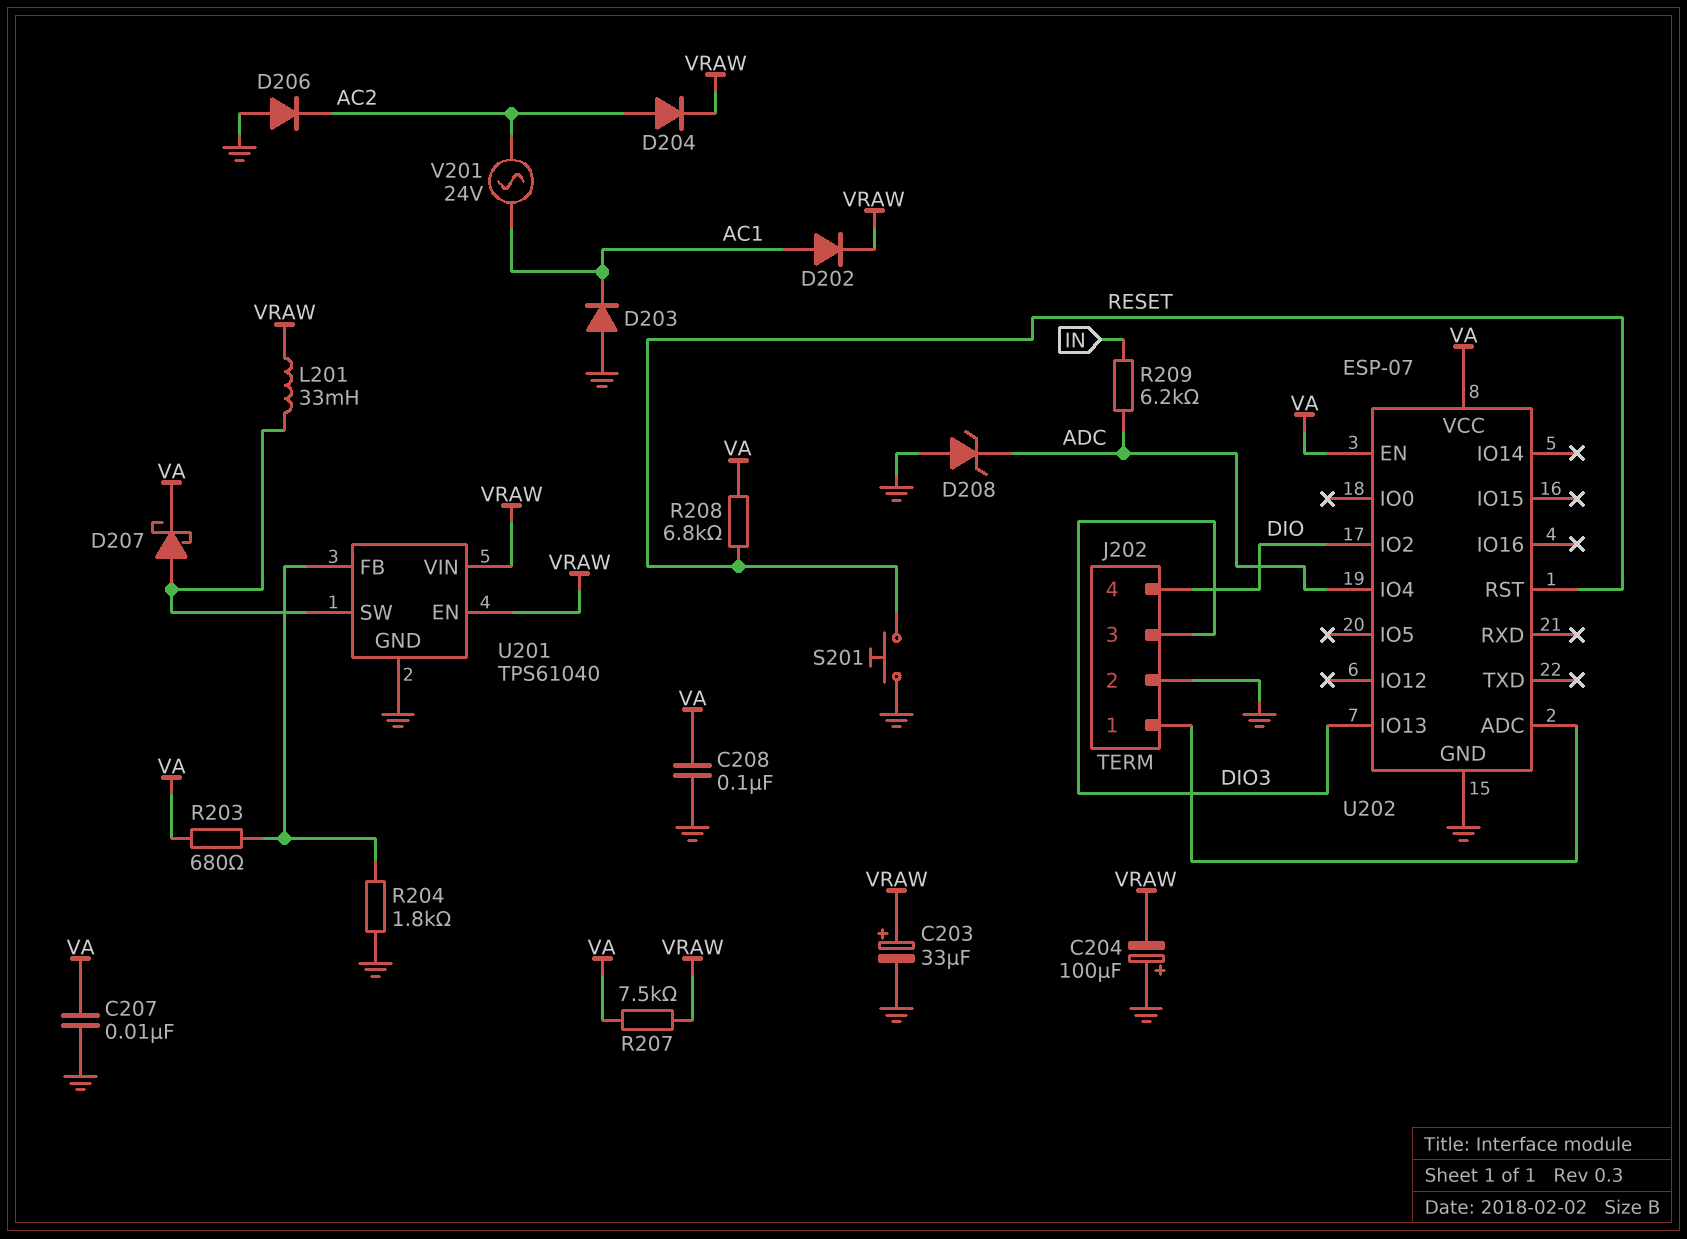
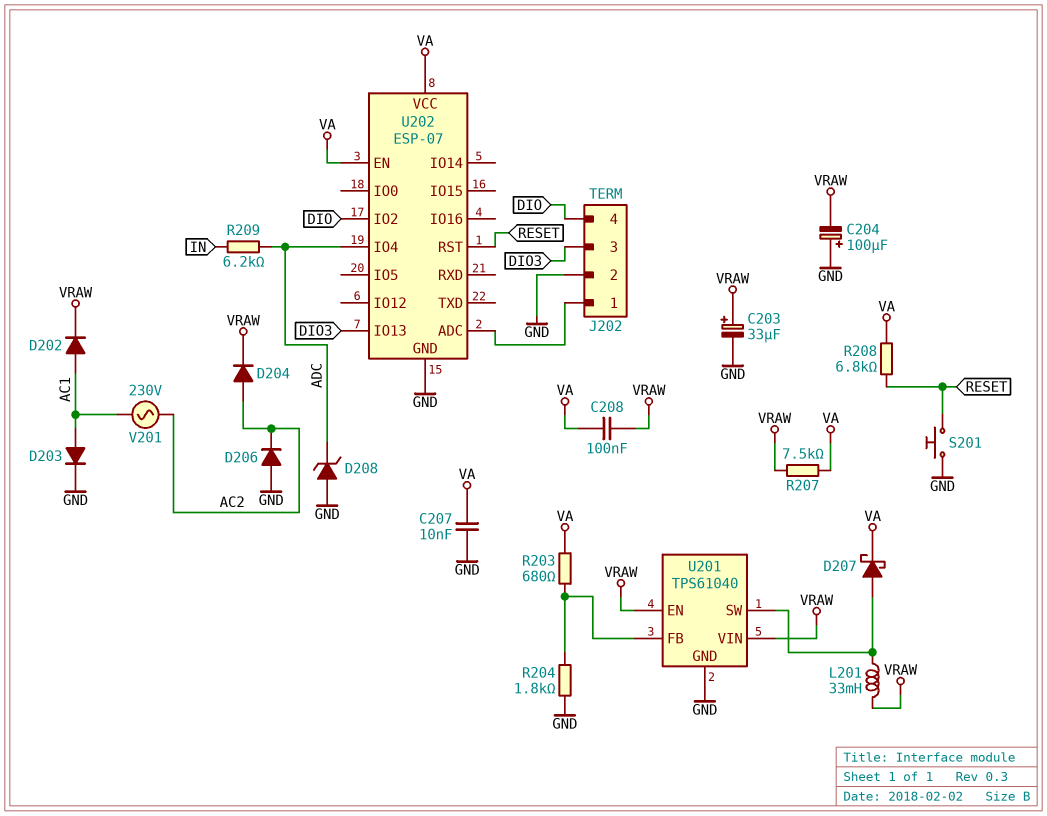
C208: 100nF (GND, VA) -> 100nF (VA, VRAW)
D203: diode (A GND, K AC1) -> diode (A AC1, K GND)
V201: AC 24V (AC1, AC2) -> AC 230V (AC1, AC2)

